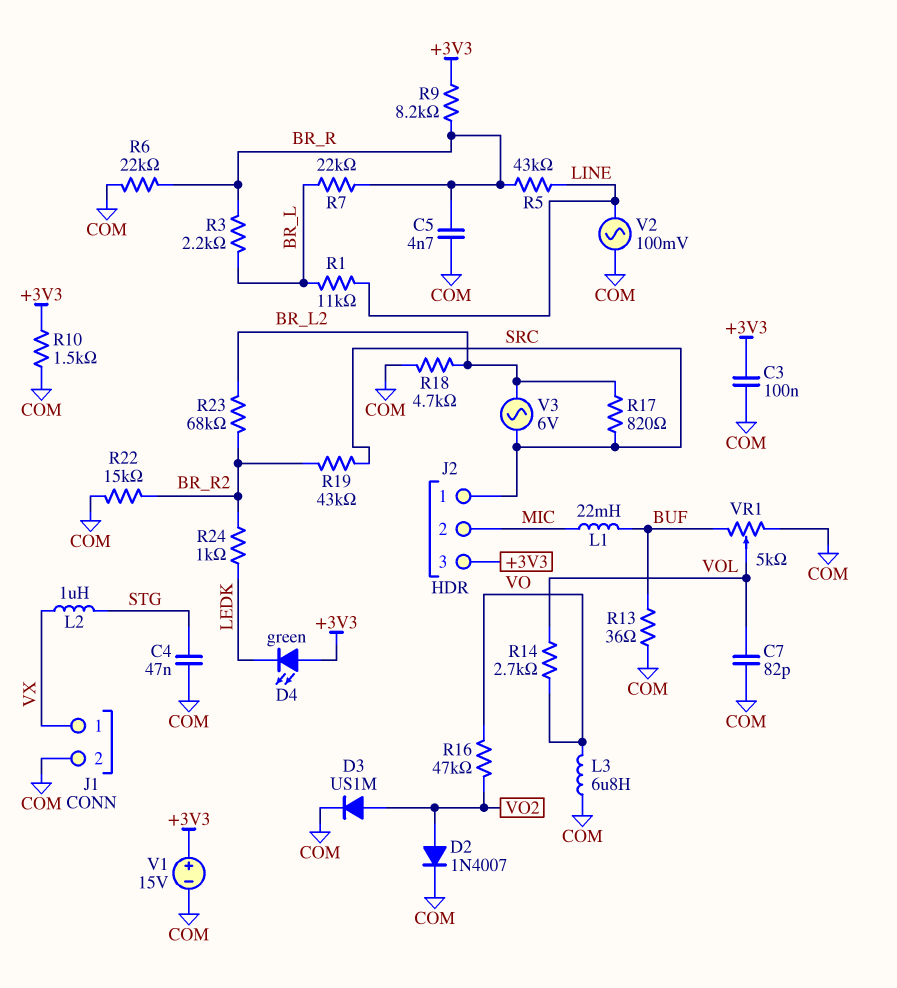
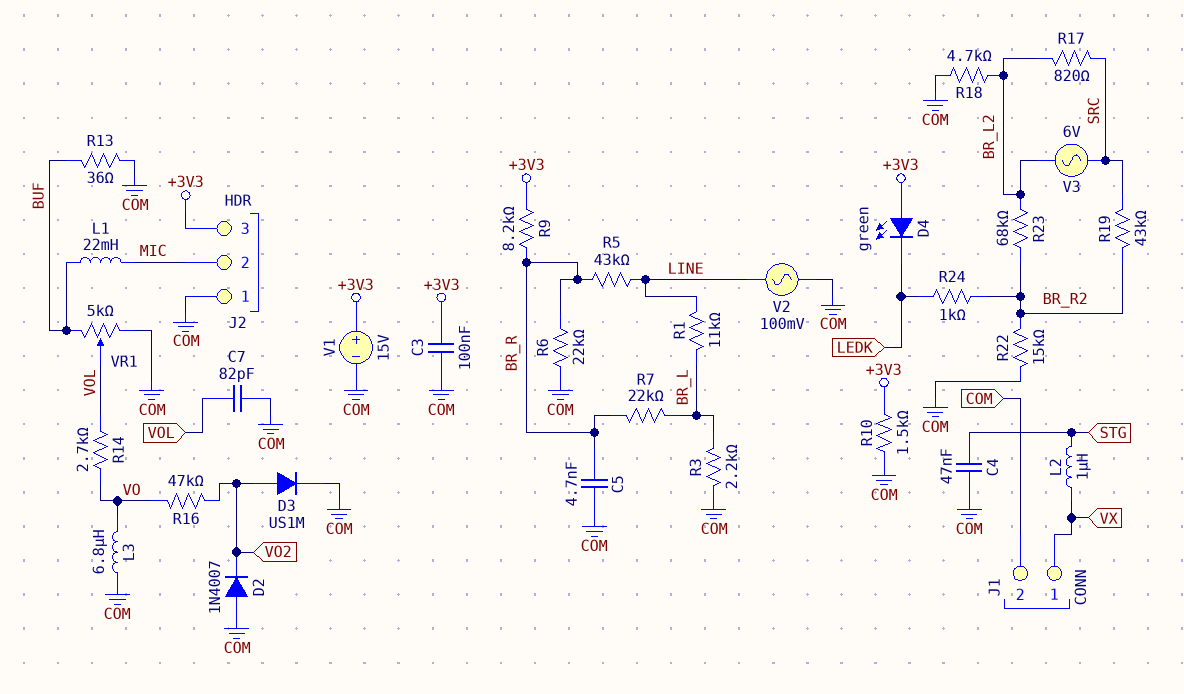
D2: diode 1N4007 (A VO2, K COM) -> diode 1N4007 (A COM, K VO2)
J2 pin 1: SRC -> COM
R3: 2.2k (BR_L, BR_R) -> 2.2k (BR_L, COM)

